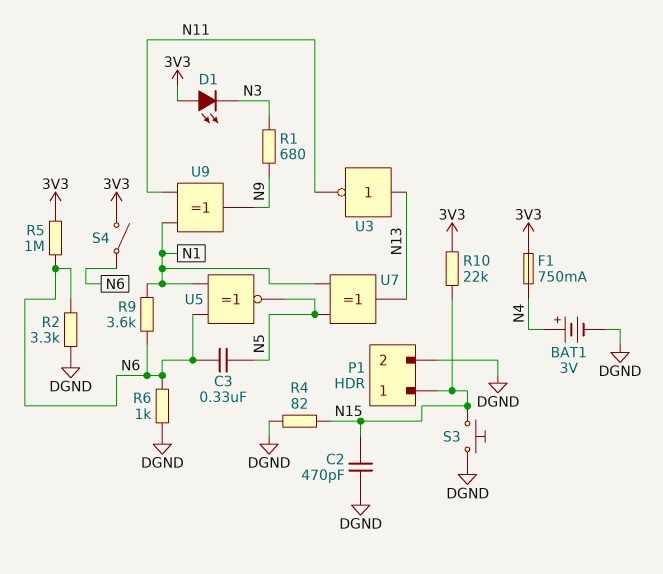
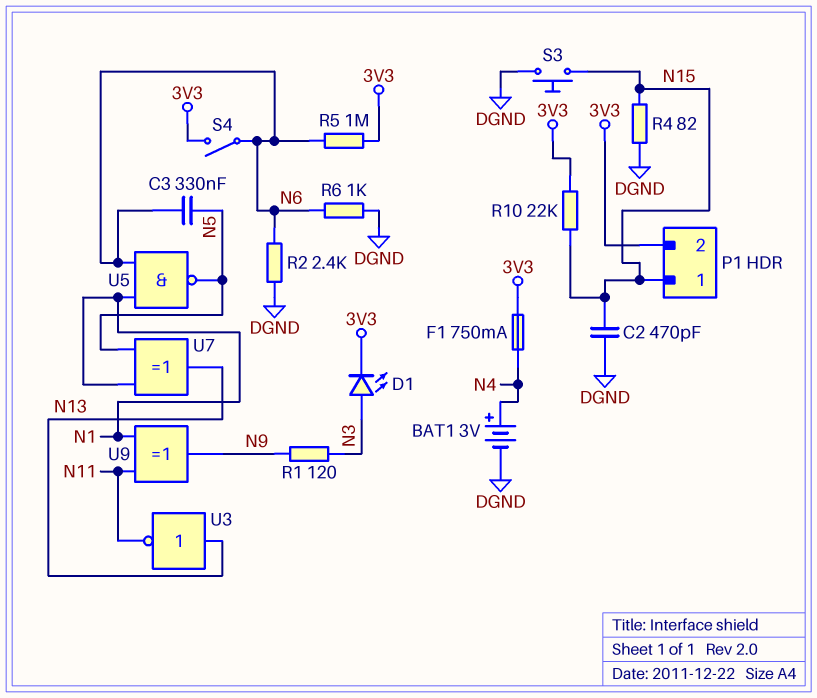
D1: LED (A 3V3, K N3) -> LED (A N3, K 3V3)
P1 pin 2: DGND -> 3V3
R1: 680 (N3, N9) -> 120 (N3, N9)
R2: 3.3k (DGND, N6) -> 2.4k (DGND, N6)
R9: 3.6k (N1, N6) -> none
U5: XNOR (in N1, in N6, out N5) -> NAND (in N1, in N6, out N5)

